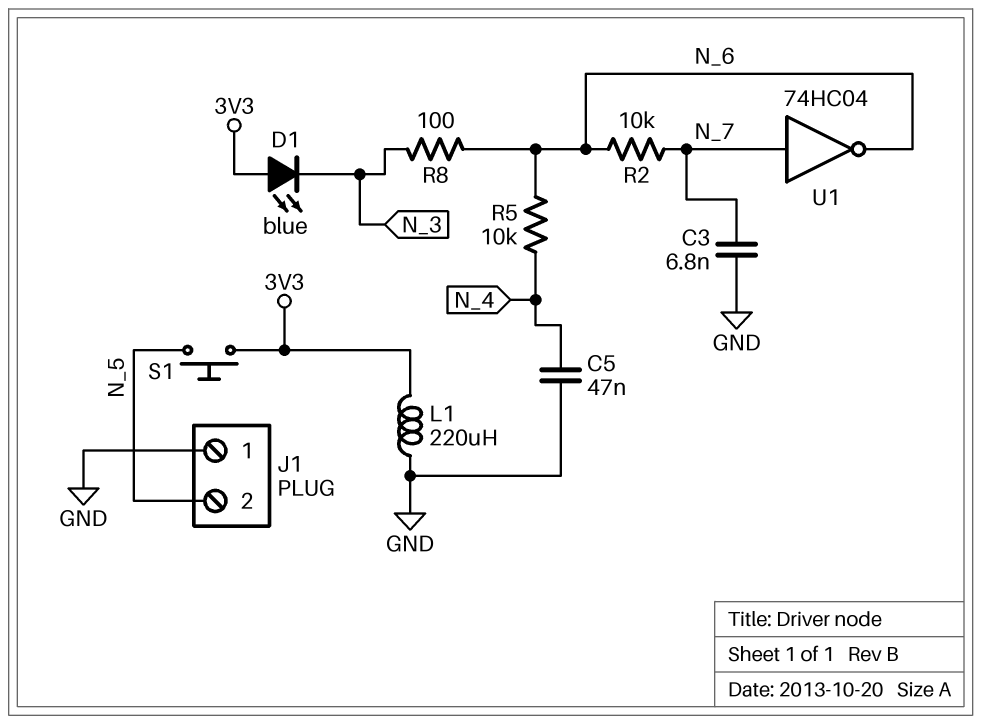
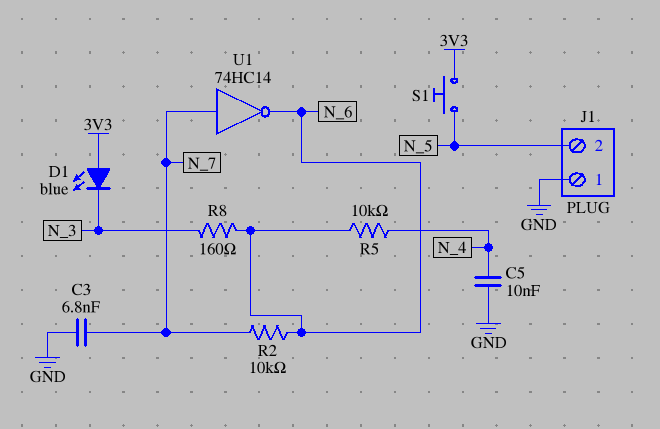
C5: 47nF (GND, N_4) -> 10nF (GND, N_4)
L1: 220uH (3V3, GND) -> none
R8: 100 (N_3, N_6) -> 160 (N_3, N_6)
U1: NOT 74HC04 (in N_7, out N_6) -> NOT 74HC14 (in N_7, out N_6)

